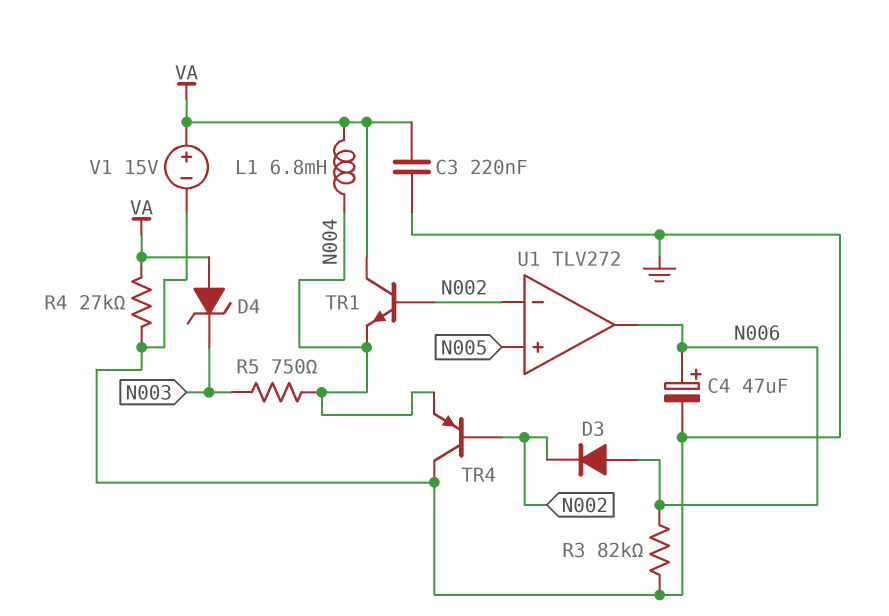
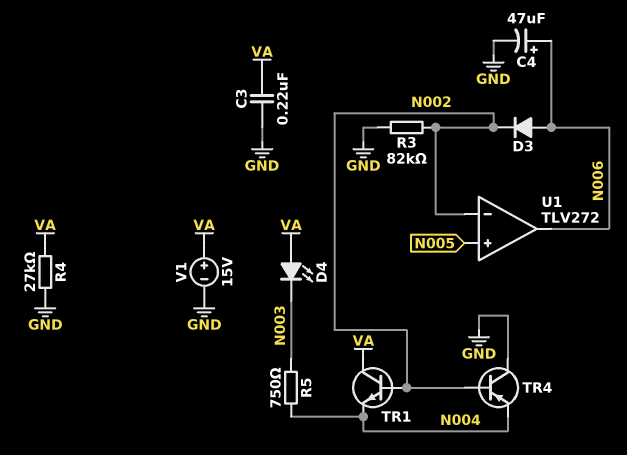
D4: zener (A VA, K N003) -> LED (A VA, K N003)
L1: 6.8mH (N004, VA) -> none
R3: 82k (GND, N006) -> 82k (GND, N002)

